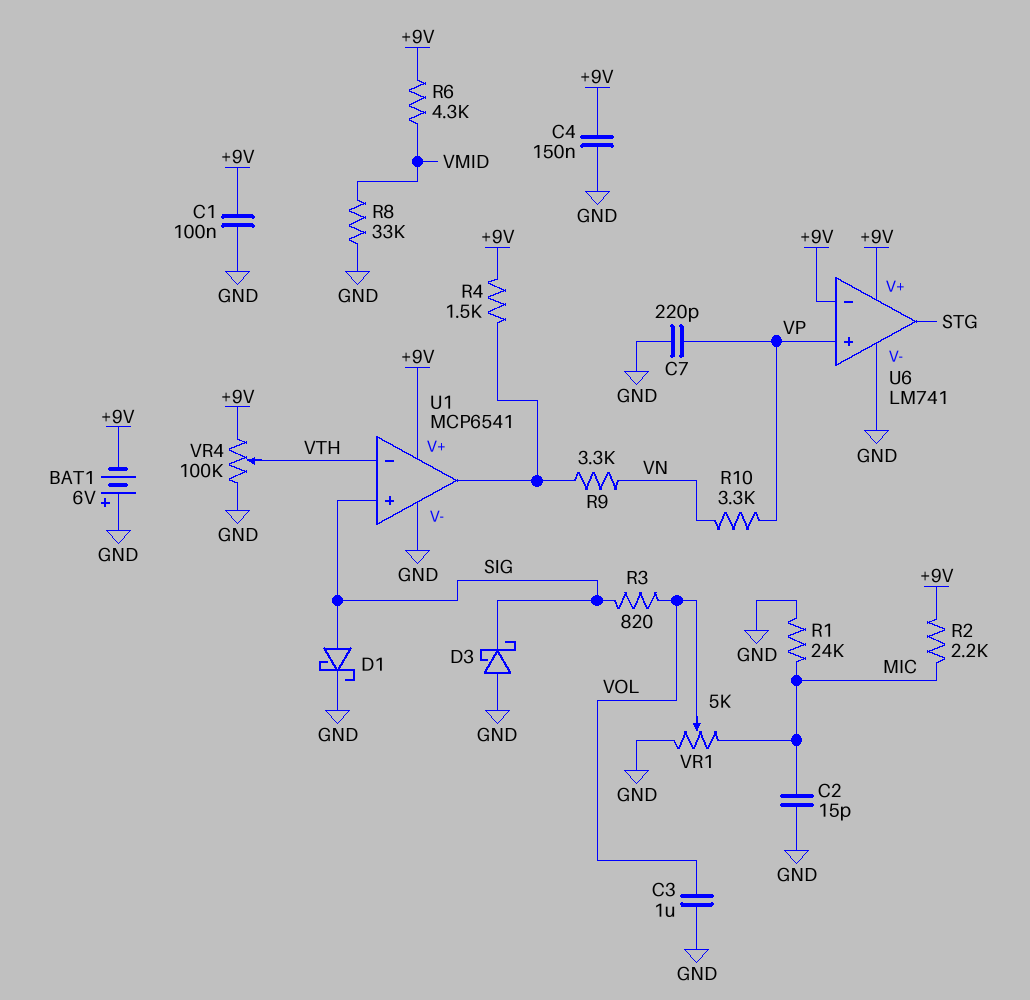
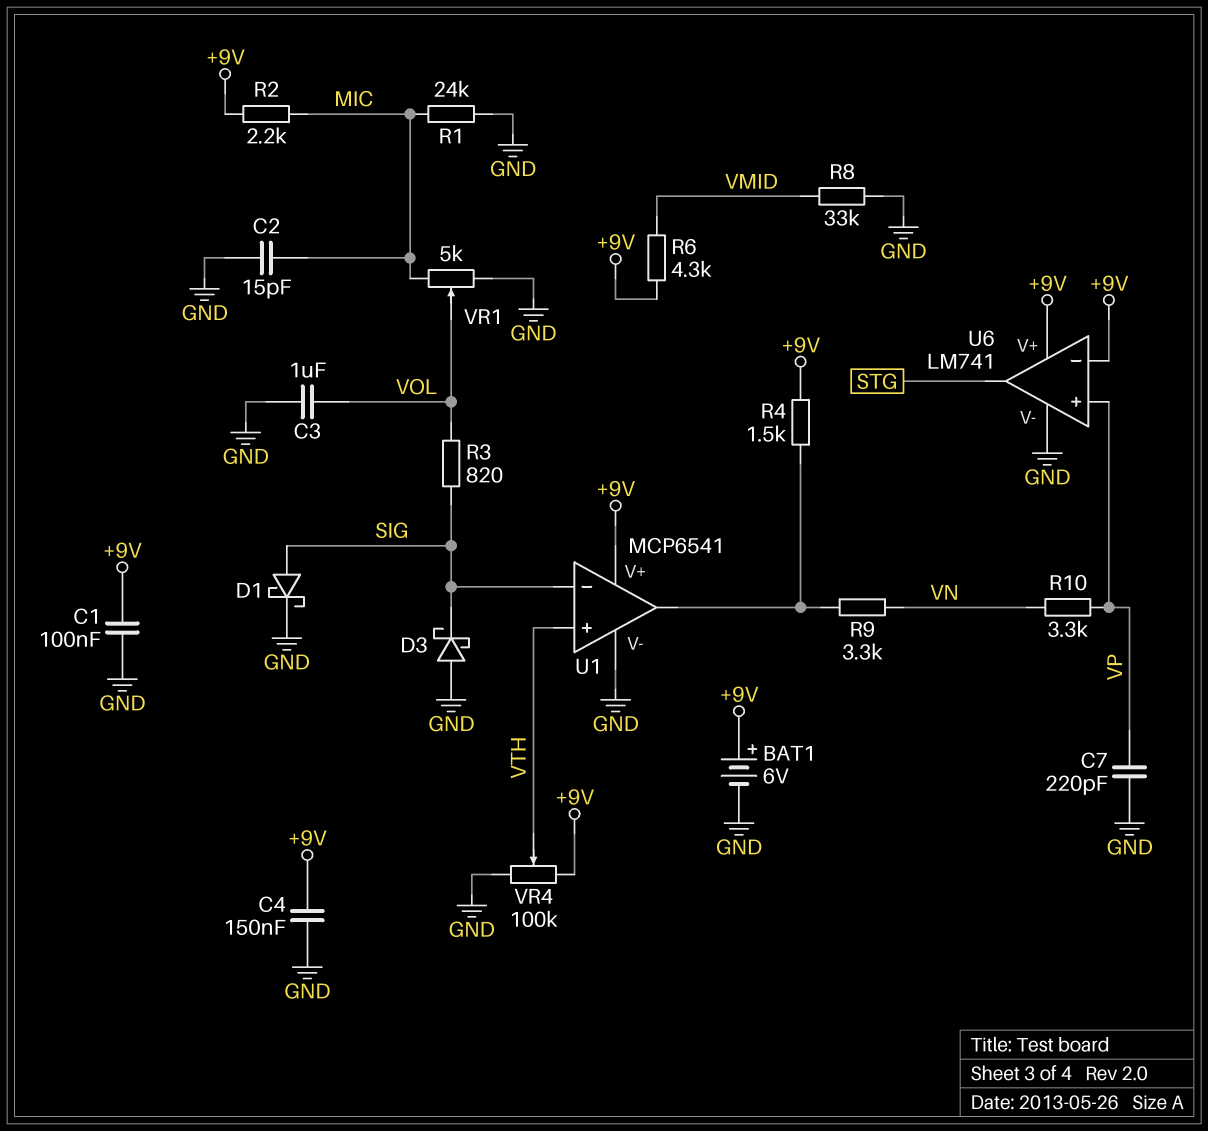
BAT1: 6V (plus GND, minus +9V) -> 6V (plus +9V, minus GND)
U1 pin in+: SIG -> VTH
U1 pin in-: VTH -> SIG

